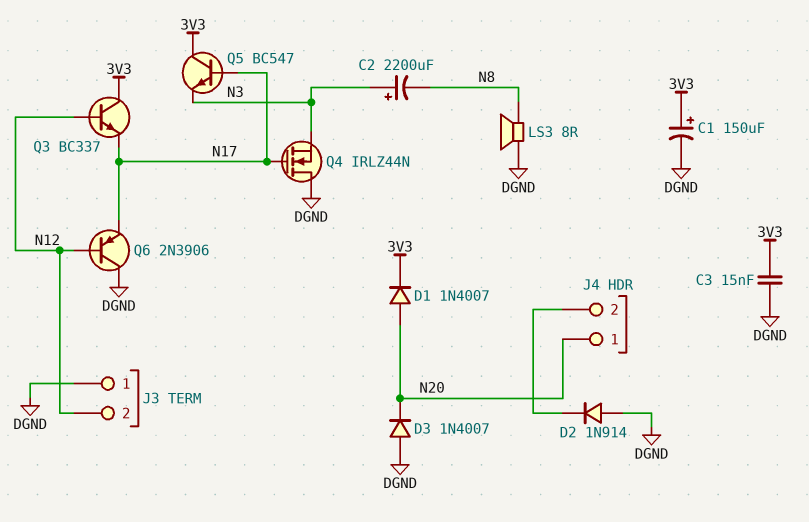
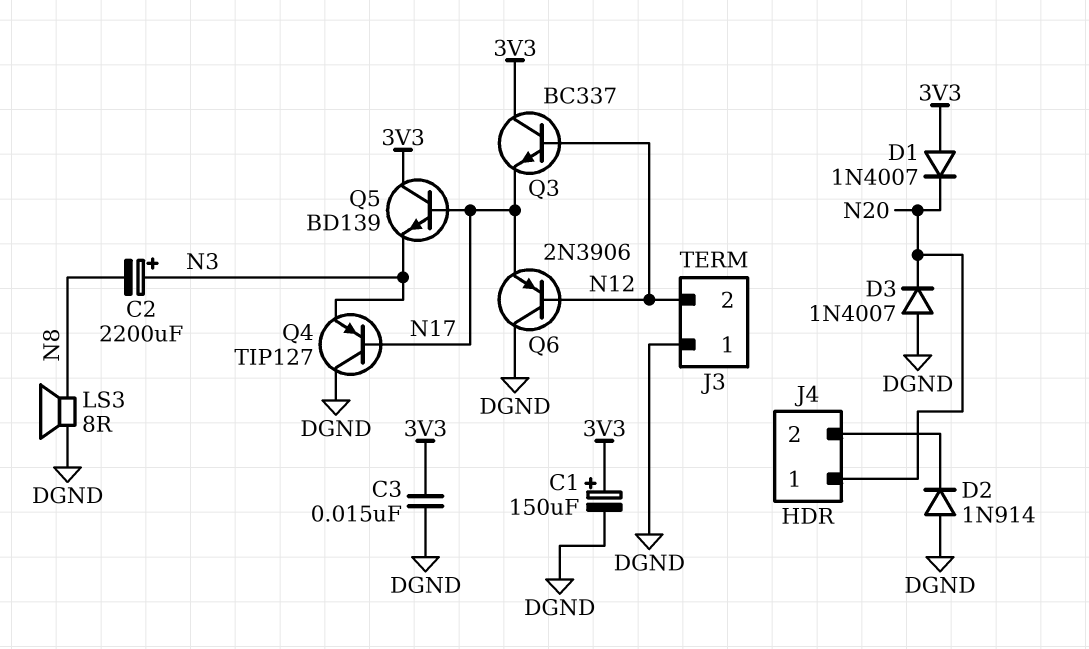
D1: diode 1N4007 (A N20, K 3V3) -> diode 1N4007 (A 3V3, K N20)
Q4: NMOS IRLZ44N (G N17, D DGND, S N3) -> PNP TIP127 (B N17, C DGND, E N3)
Q5: NPN BC547 (B N17, C 3V3, E N3) -> NPN BD139 (B N17, C 3V3, E N3)

